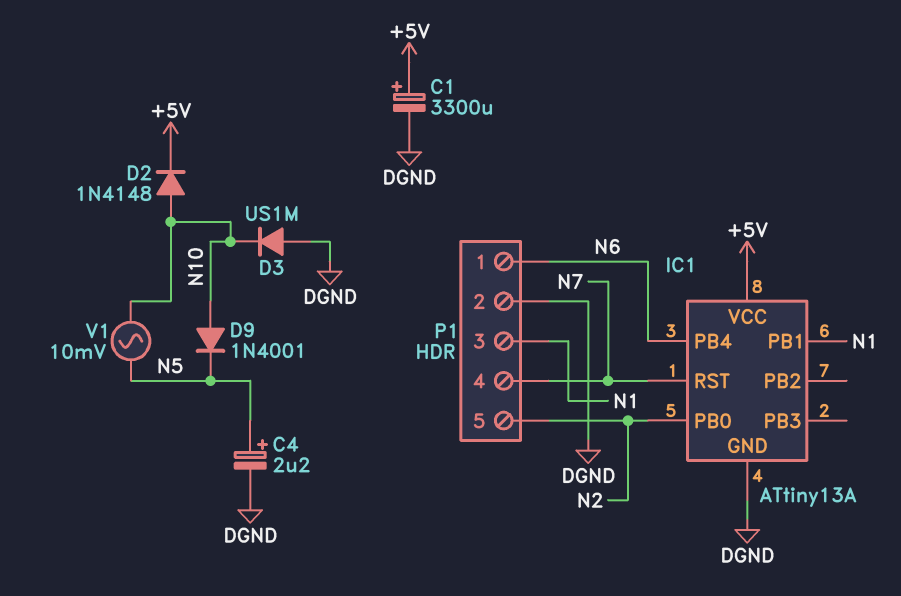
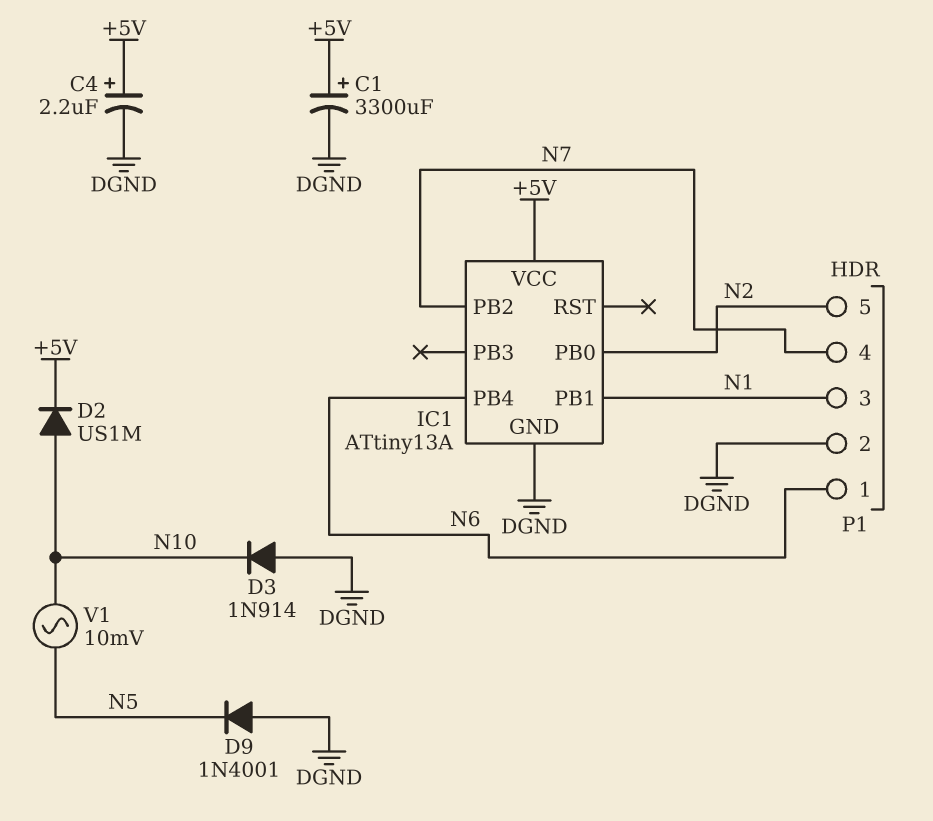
C4: 2.2uF (plus N5, minus DGND) -> 2.2uF (plus +5V, minus DGND)
D2: diode 1N4148 (A N10, K +5V) -> diode US1M (A N10, K +5V)
D3: diode US1M (A DGND, K N10) -> diode 1N914 (A DGND, K N10)
D9: diode 1N4001 (A N10, K N5) -> diode 1N4001 (A DGND, K N5)
IC1 pin PB2: none -> N7
IC1 pin RST: N7 -> none

